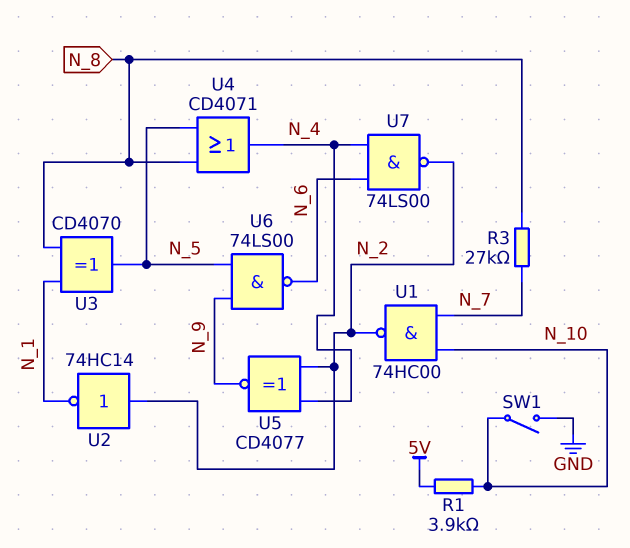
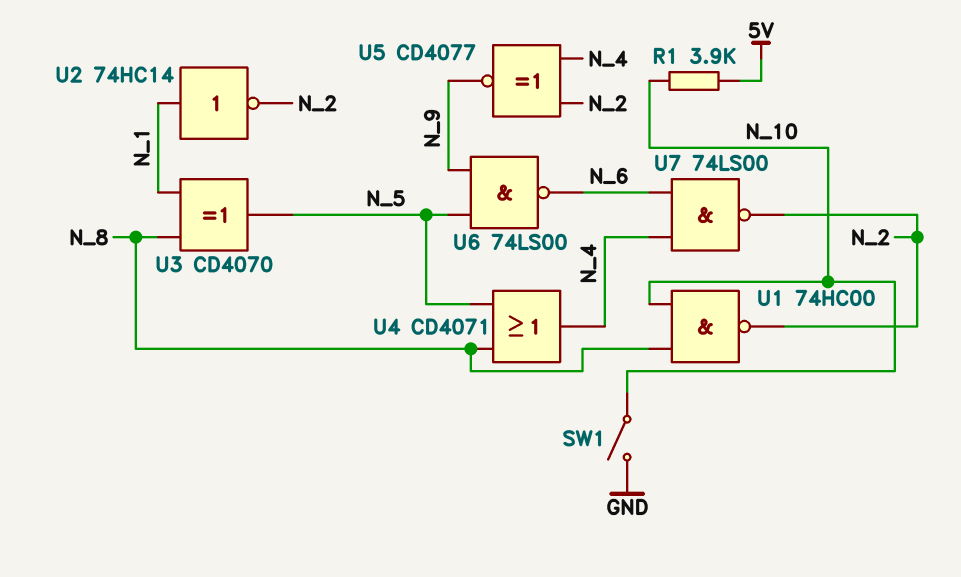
R3: 27k (N_7, N_8) -> none
U1: NAND 74HC00 (in N_7, in N_10, out N_2) -> NAND 74HC00 (in N_8, in N_10, out N_2)
U2: NOT 74HC14 (in N_2, out N_1) -> NOT 74HC14 (in N_1, out N_2)

